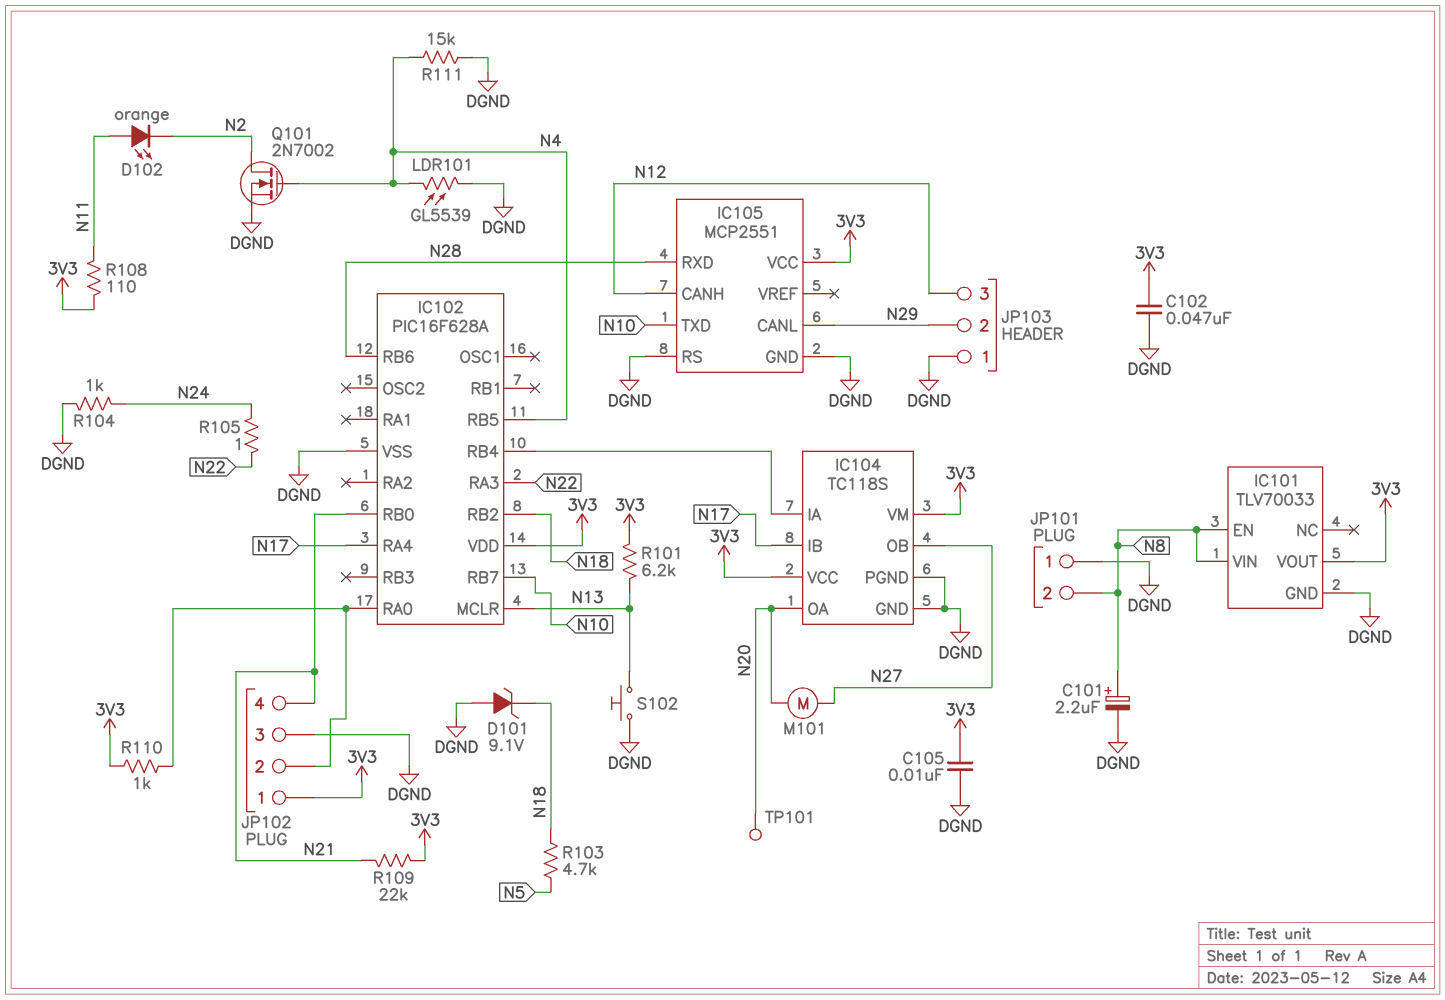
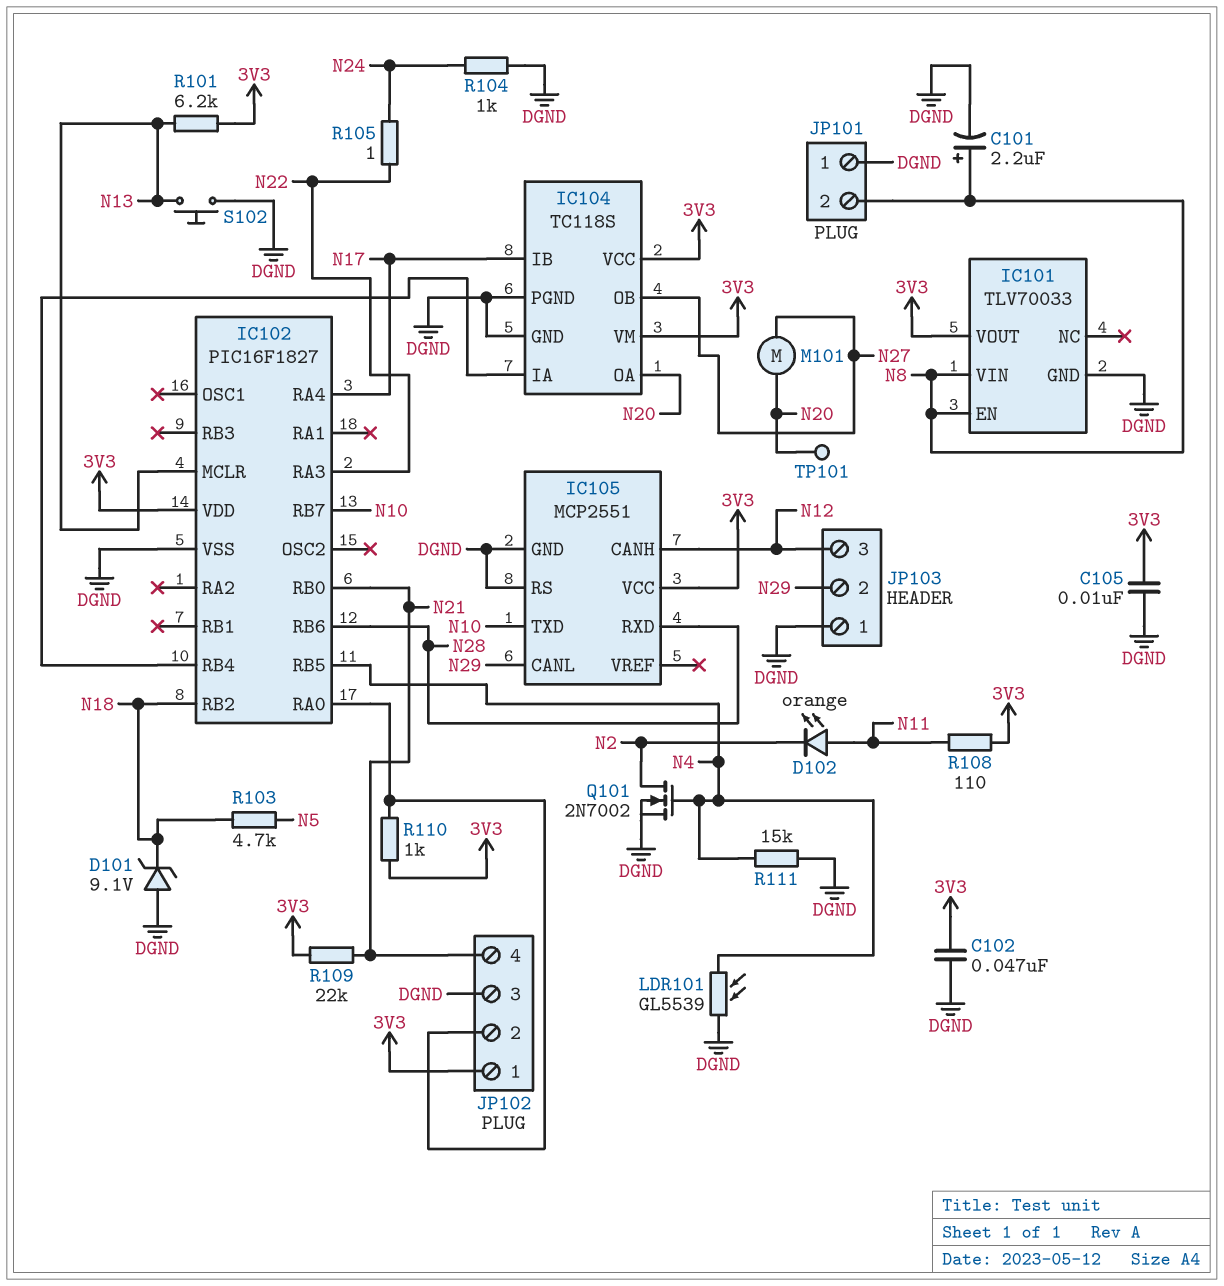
IC102: PIC16F628A -> PIC16F1827

